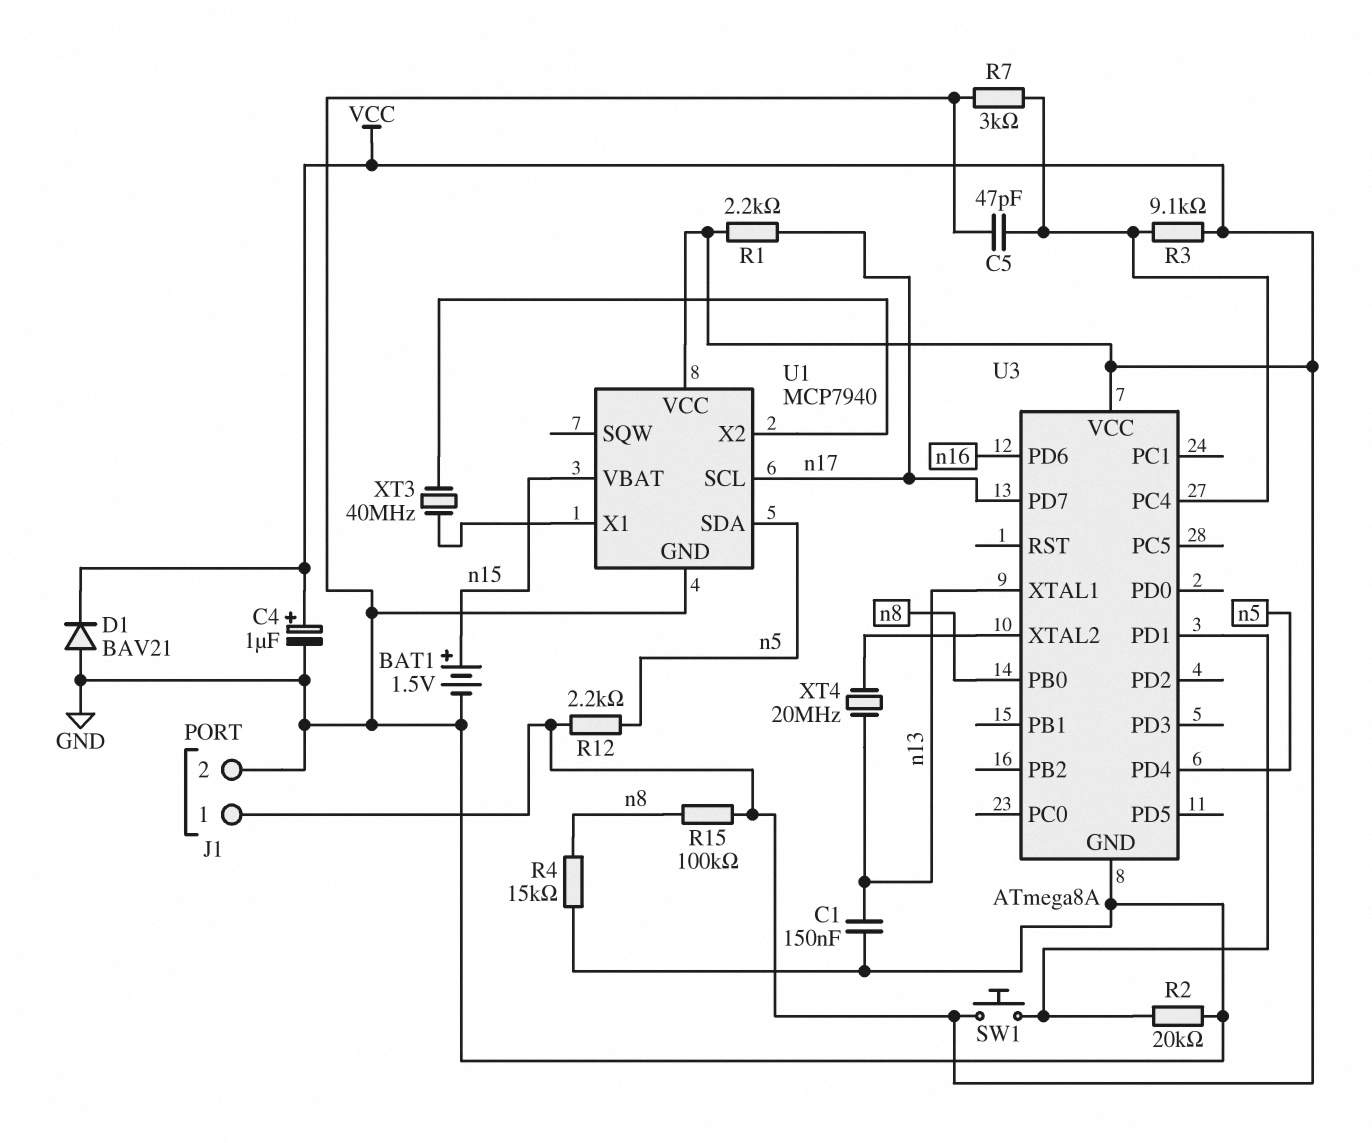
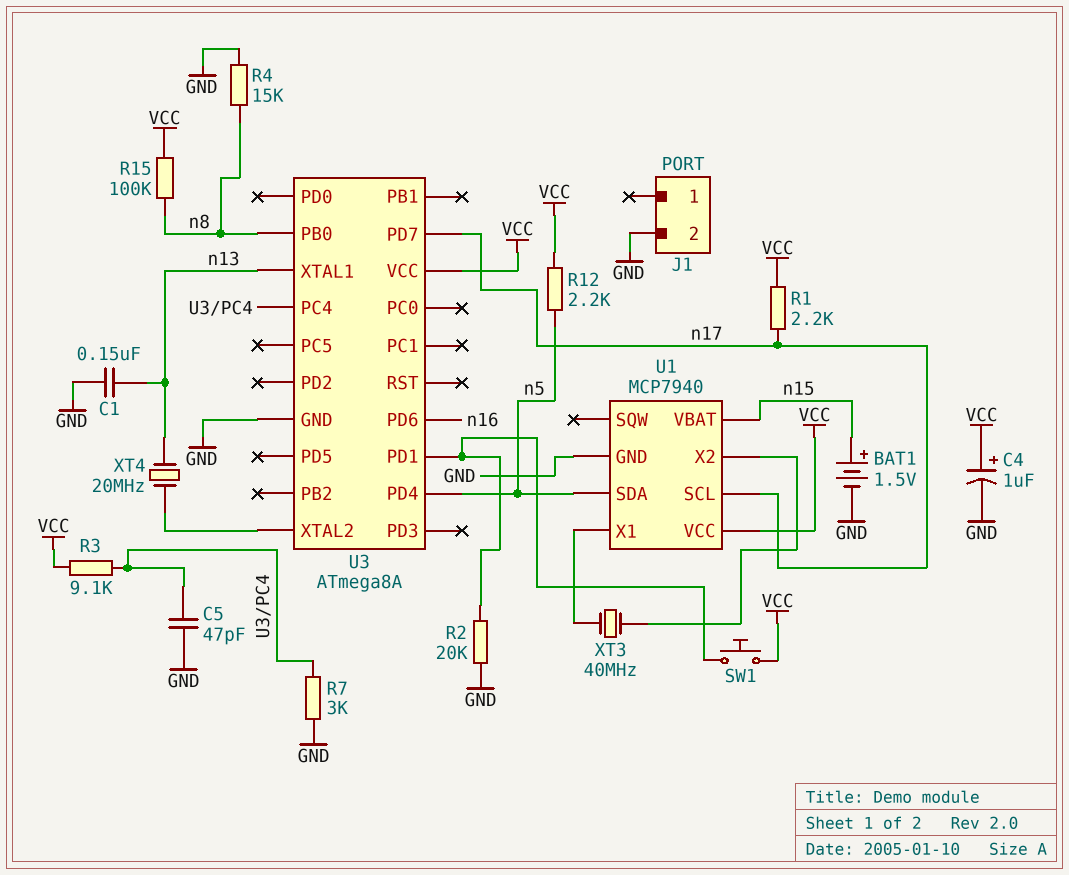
D1: diode BAV21 (A GND, K VCC) -> none
J1 pin 1: VCC -> none

